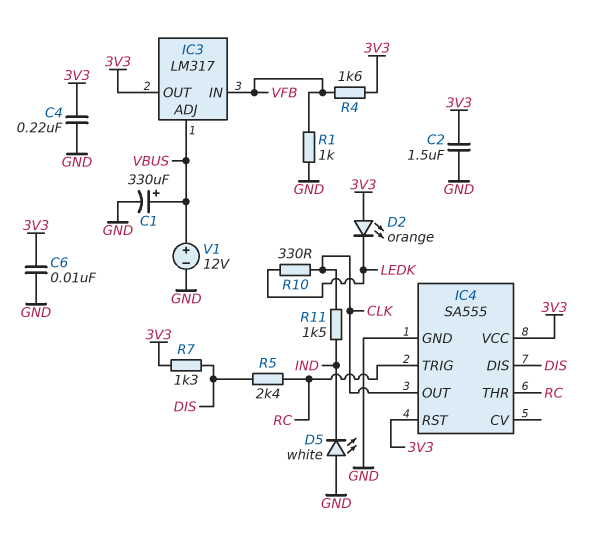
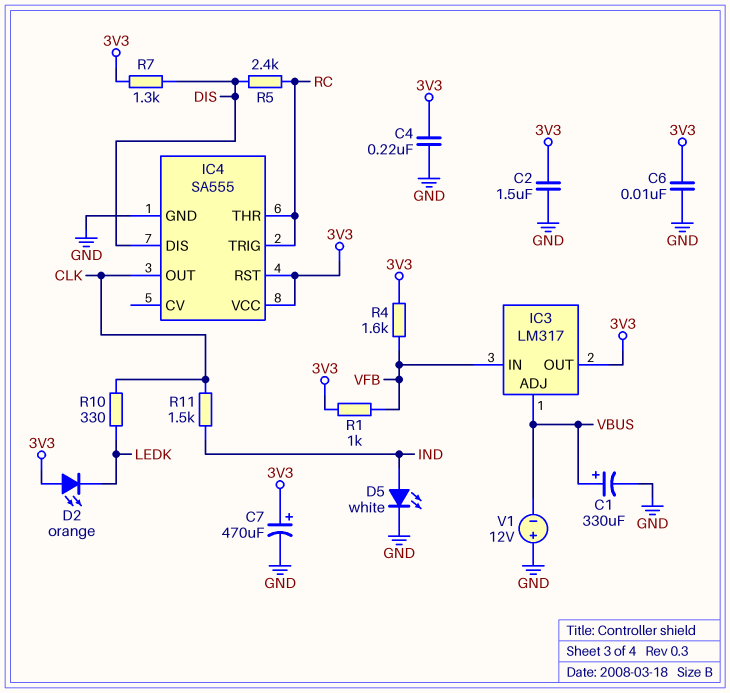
C7: none -> 470uF (plus 3V3, minus GND)
D5: LED white (A GND, K IND) -> LED white (A IND, K GND)
R1: 1k (GND, VFB) -> 1k (3V3, VFB)
V1: 12V (plus VBUS, minus GND) -> 12V (plus GND, minus VBUS)

